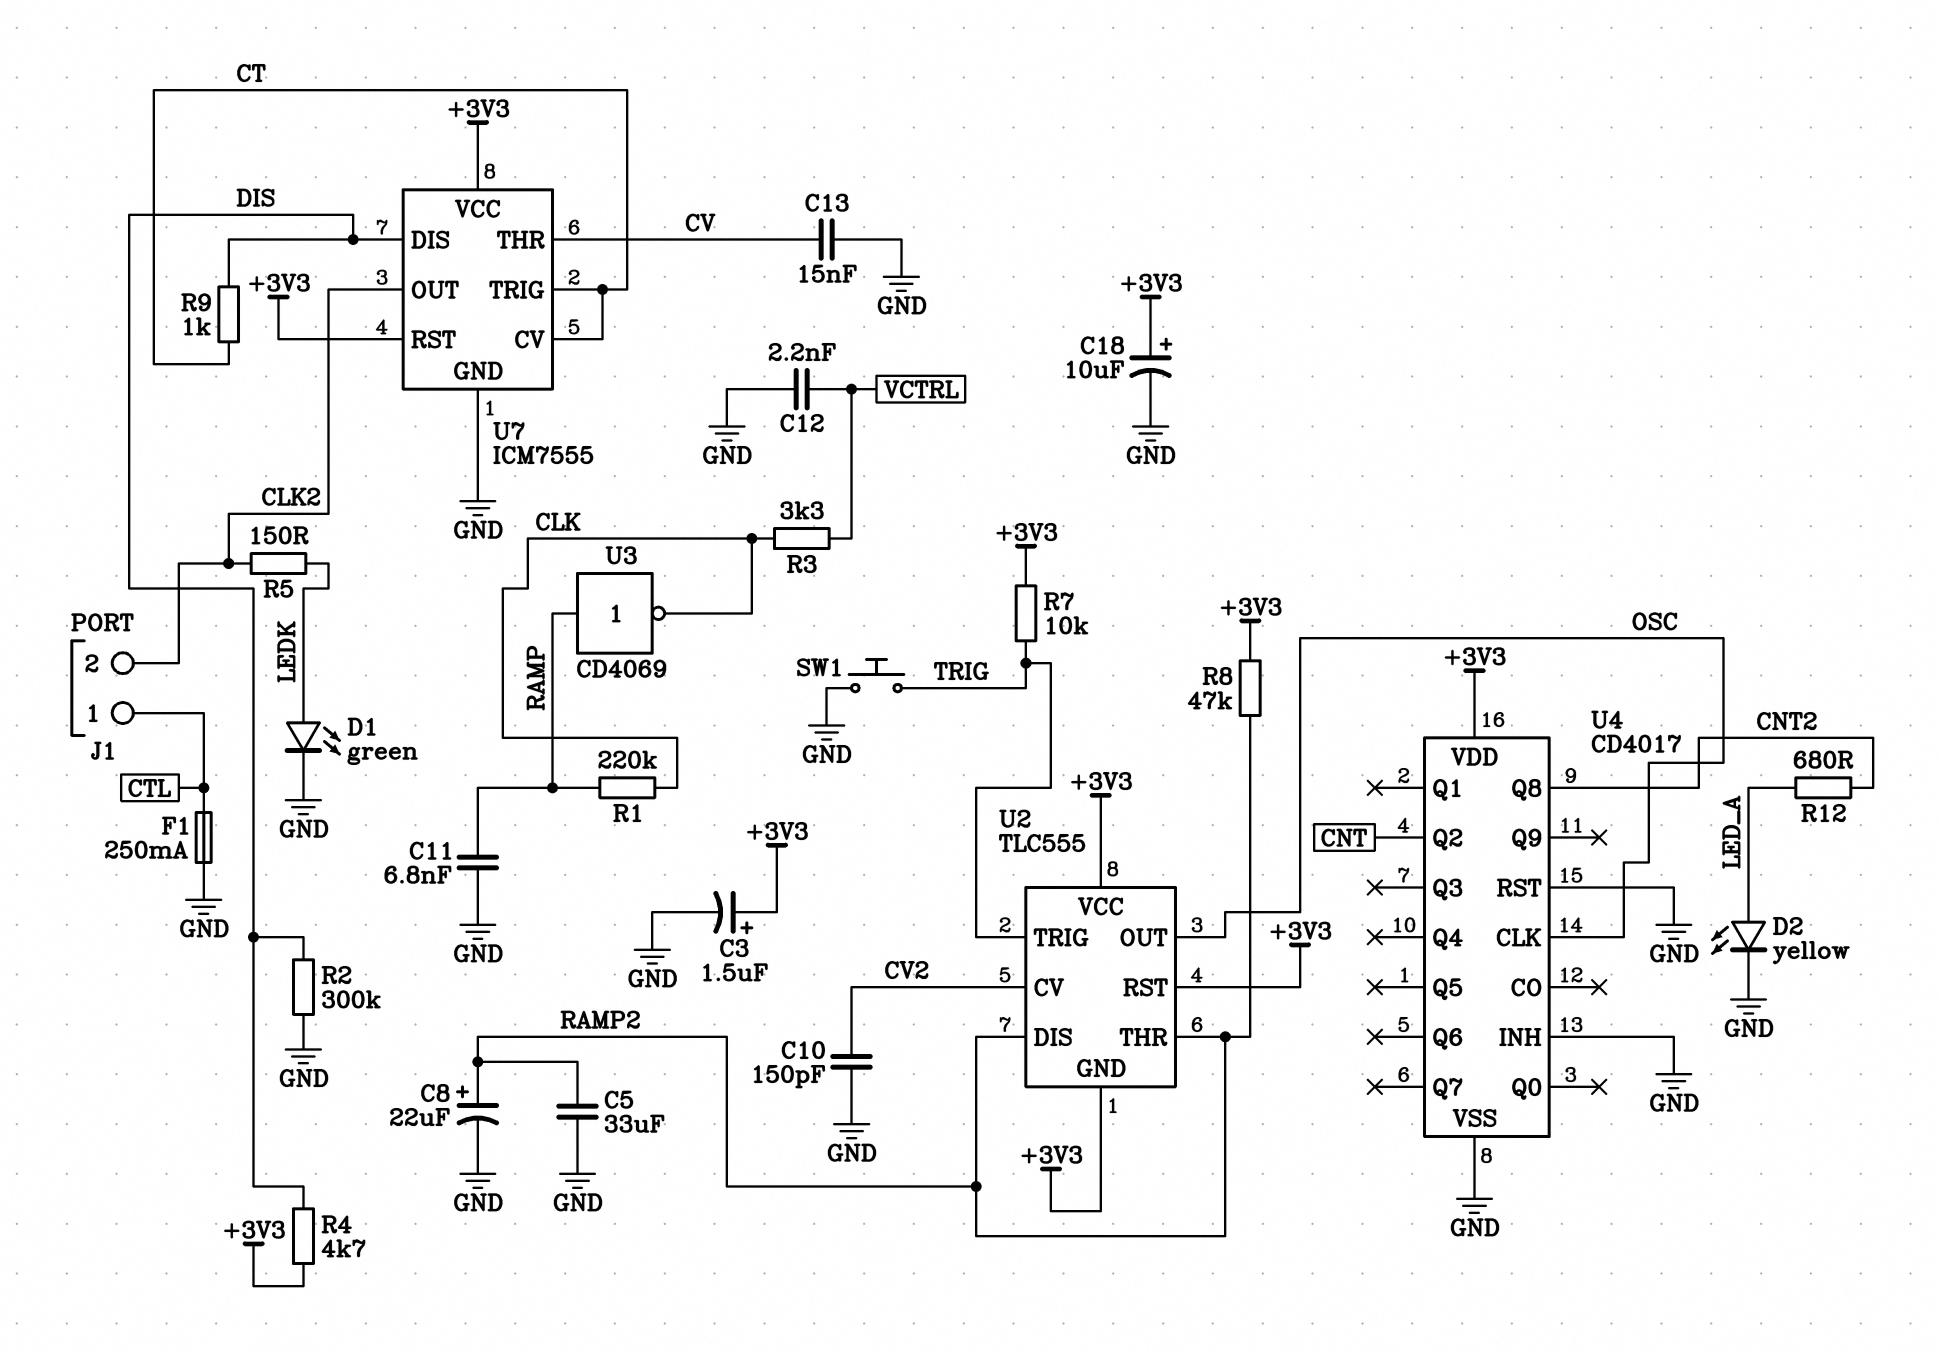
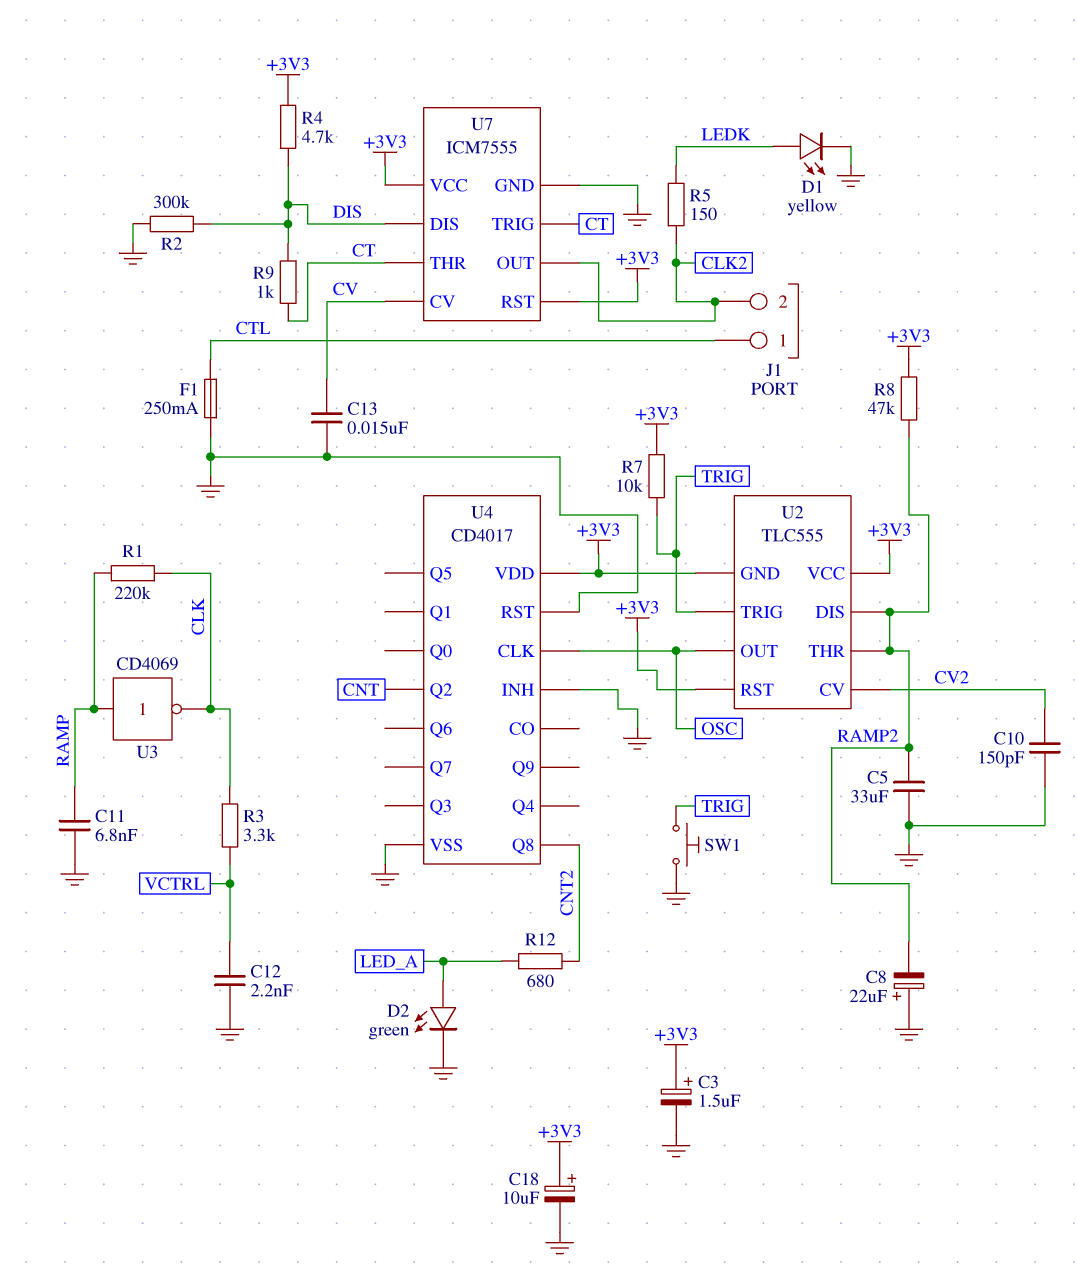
C8: 22uF (plus RAMP2, minus GND) -> 22uF (plus GND, minus RAMP2)
D1: LED green (A LEDK, K GND) -> LED yellow (A LEDK, K GND)
D2: LED yellow (A LED_A, K GND) -> LED green (A LED_A, K GND)
U7 pin CV: CT -> CV
U7 pin THR: CV -> CT

